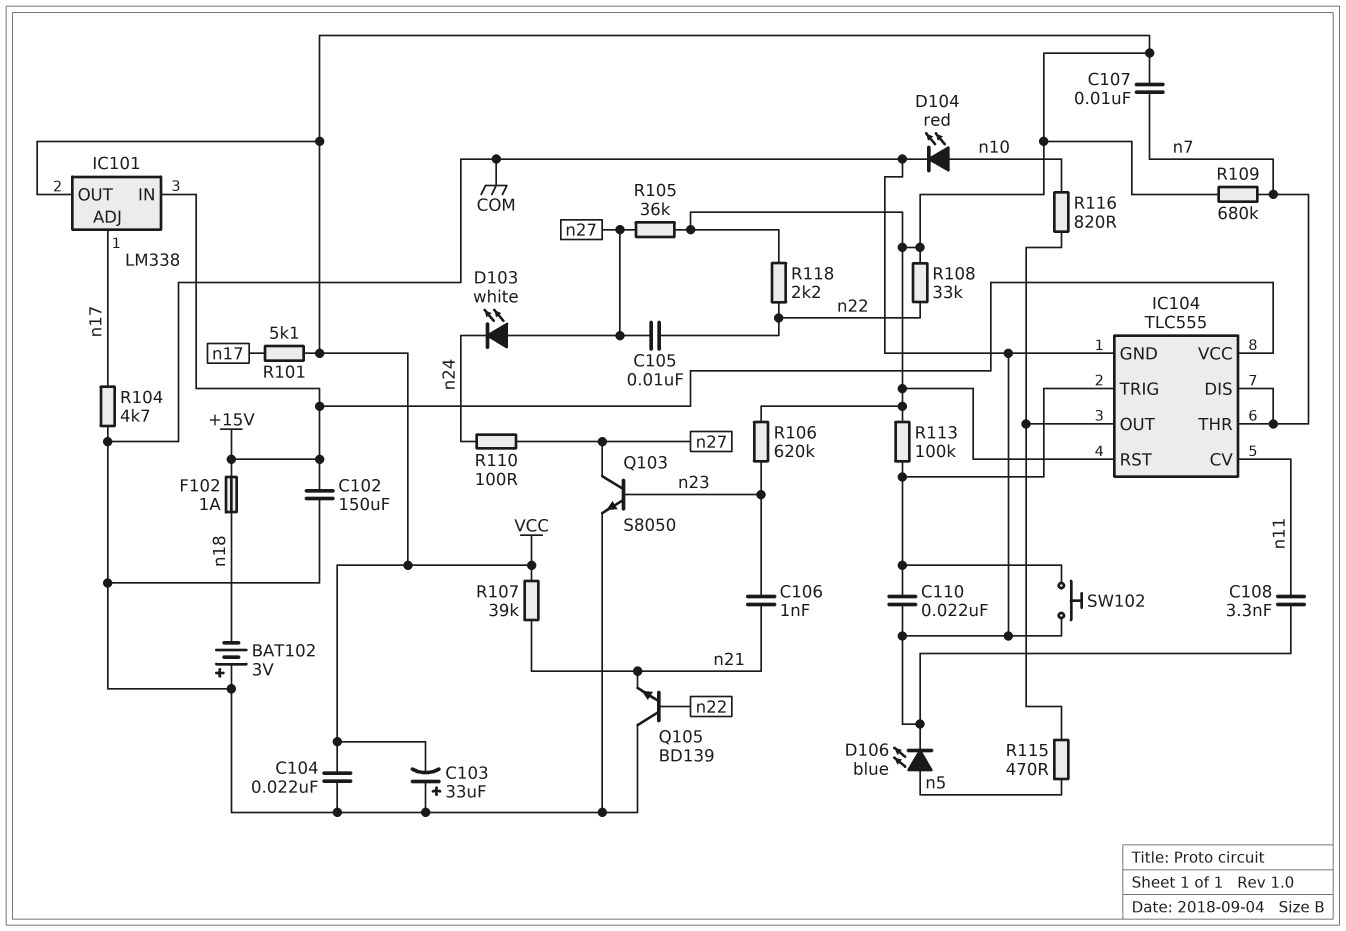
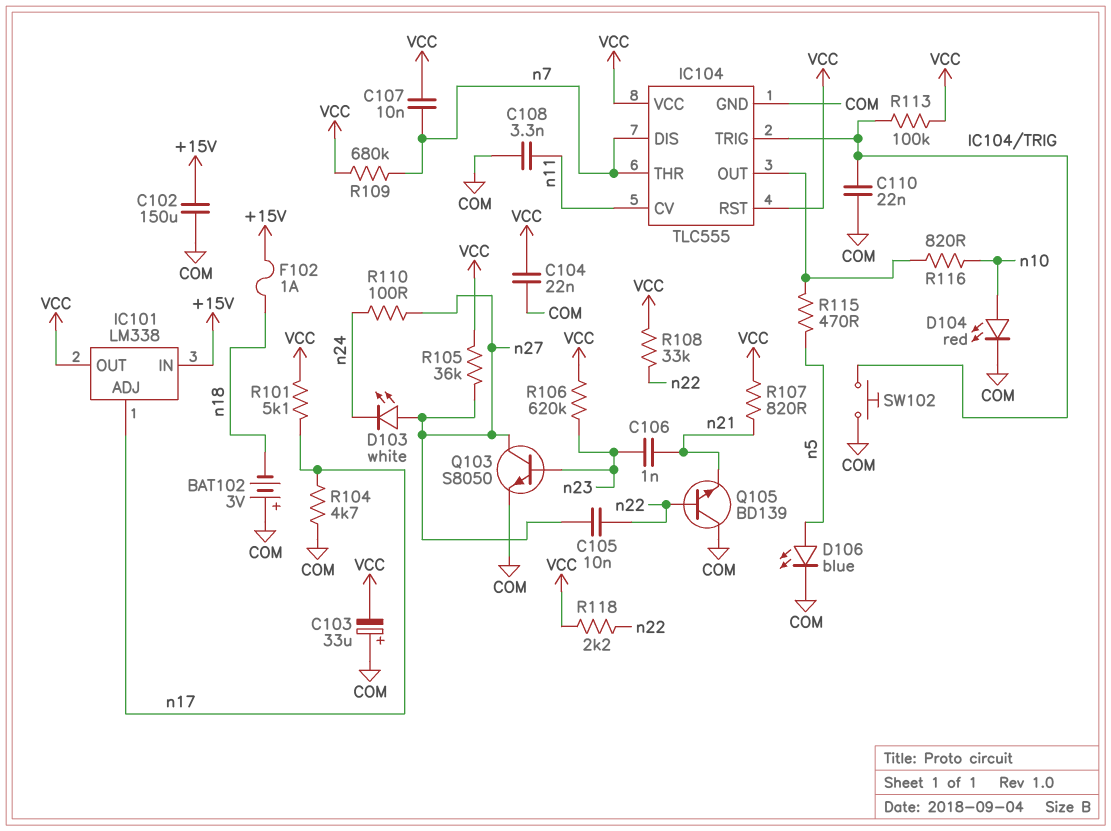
IC104 pin VCC: +15V -> VCC
R107: 39k (VCC, n21) -> 820 (VCC, n21)

